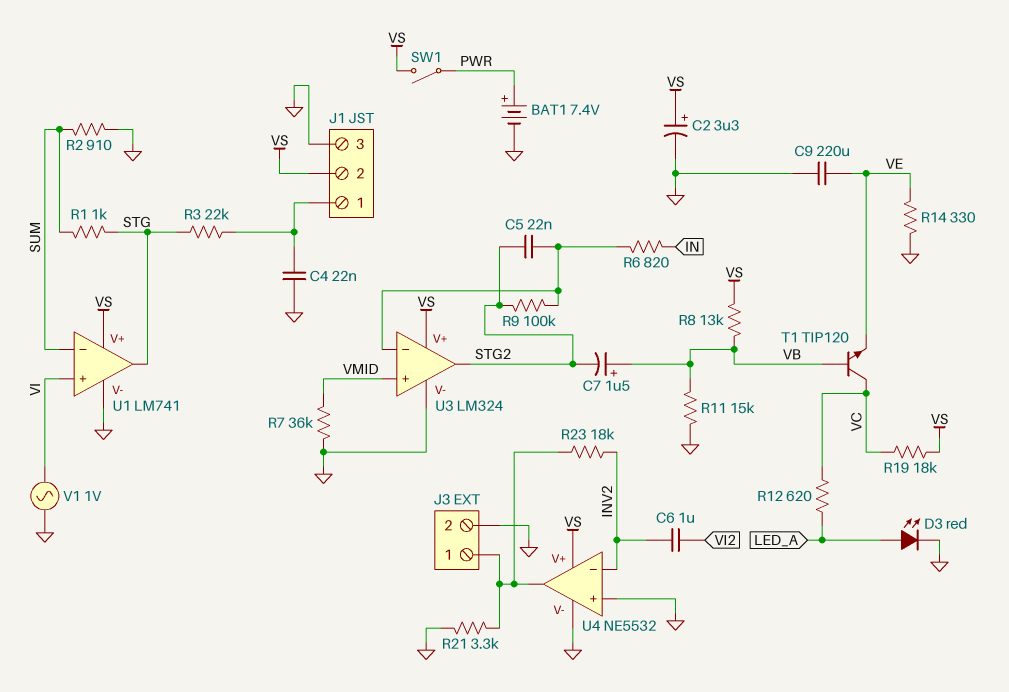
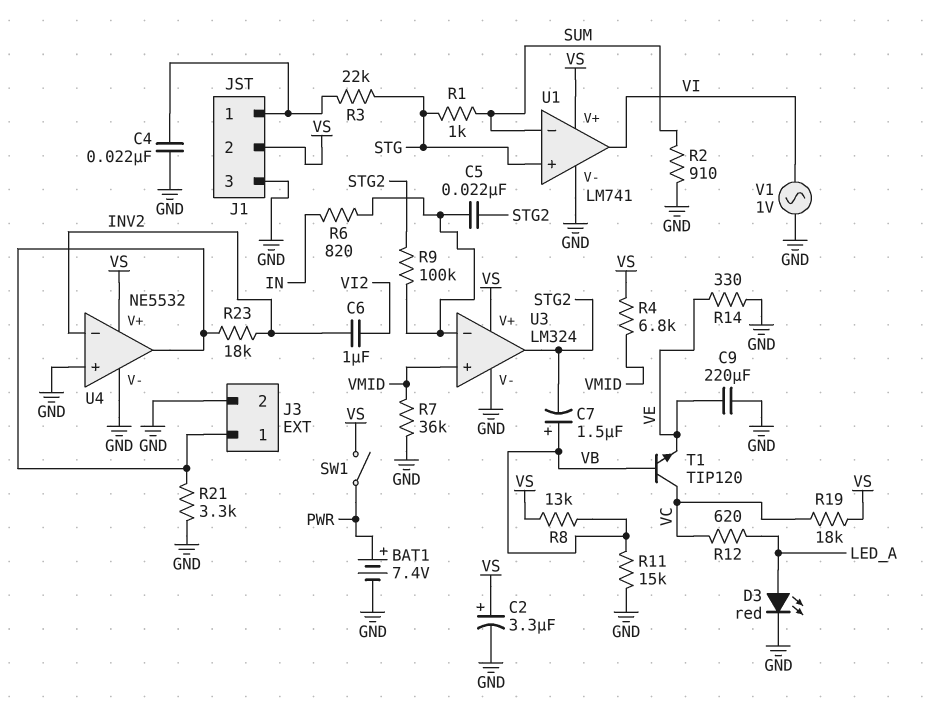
R4: none -> 6.8k (VMID, VS)
U1 pin in+: VI -> STG
U1 pin out: STG -> VI

